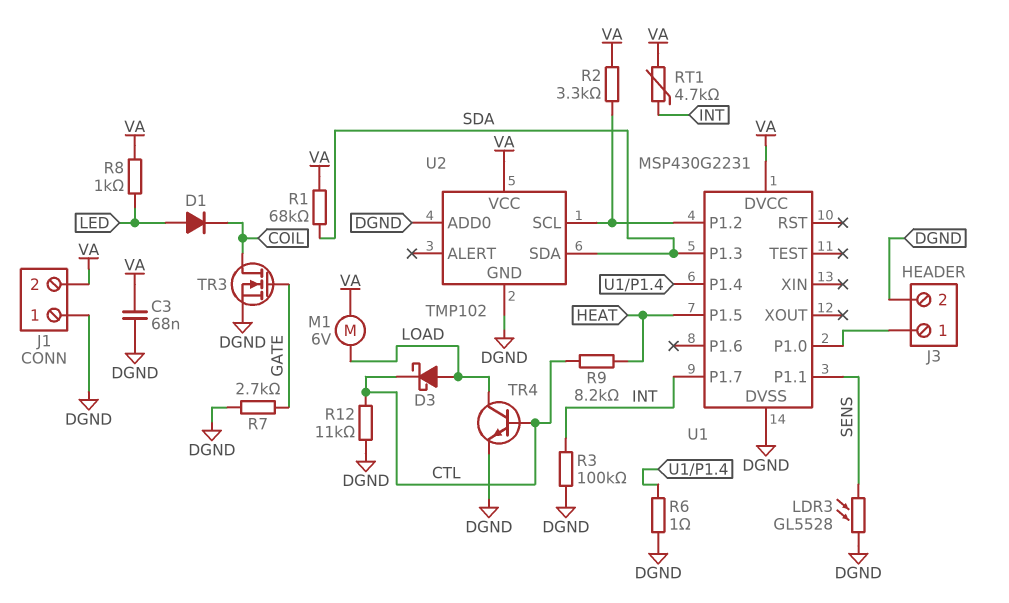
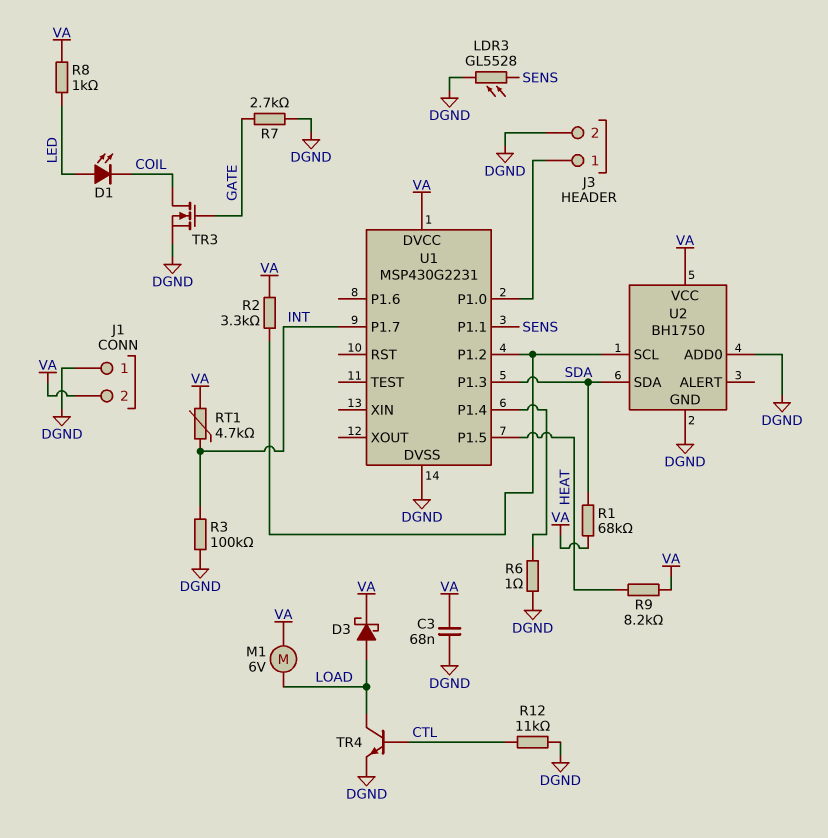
D1: diode (A LED, K COIL) -> LED (A LED, K COIL)
D3: schottky (A LOAD, K CTL) -> schottky (A LOAD, K VA)
R9: 8.2k (CTL, HEAT) -> 8.2k (HEAT, VA)
U2: TMP102 -> BH1750

